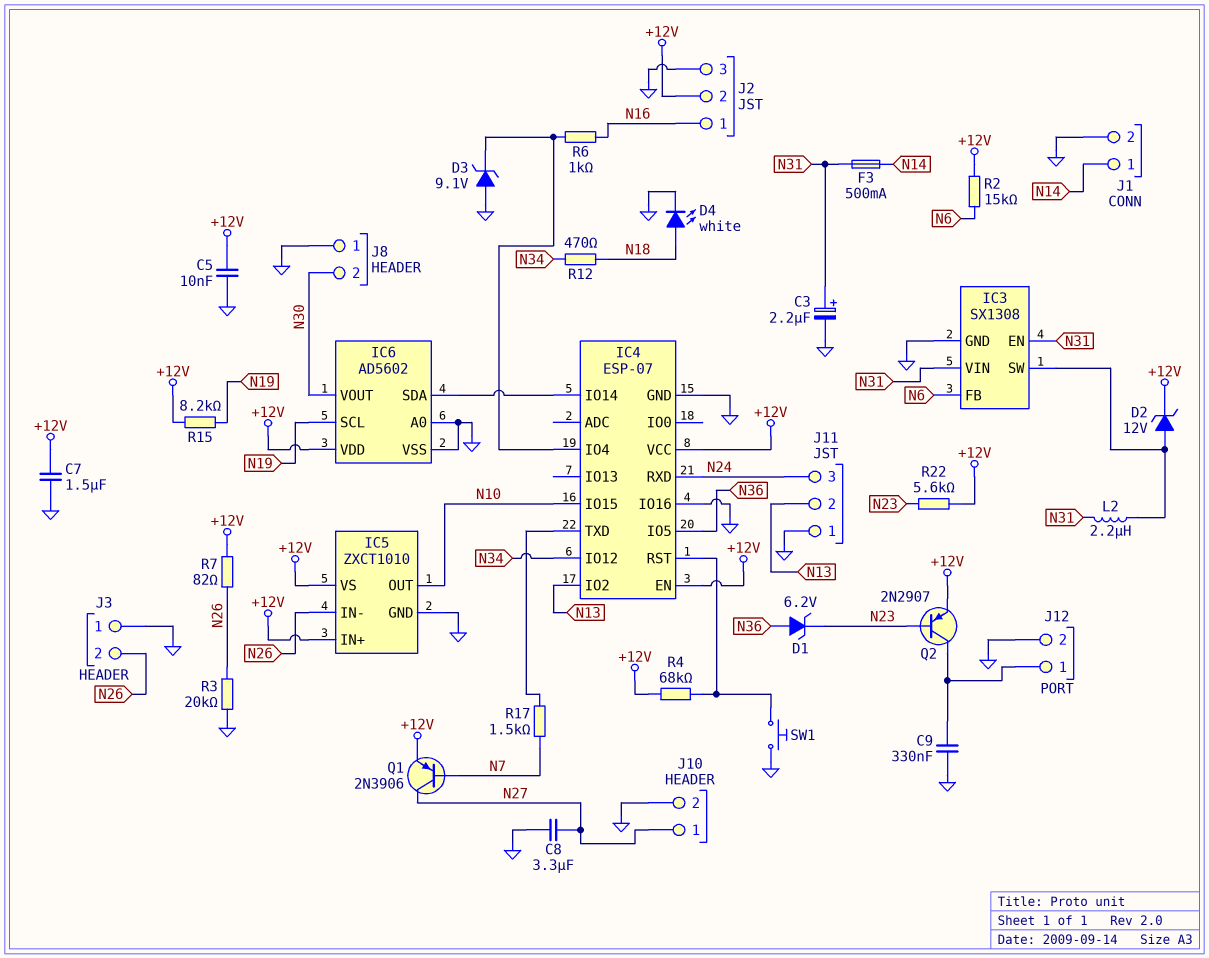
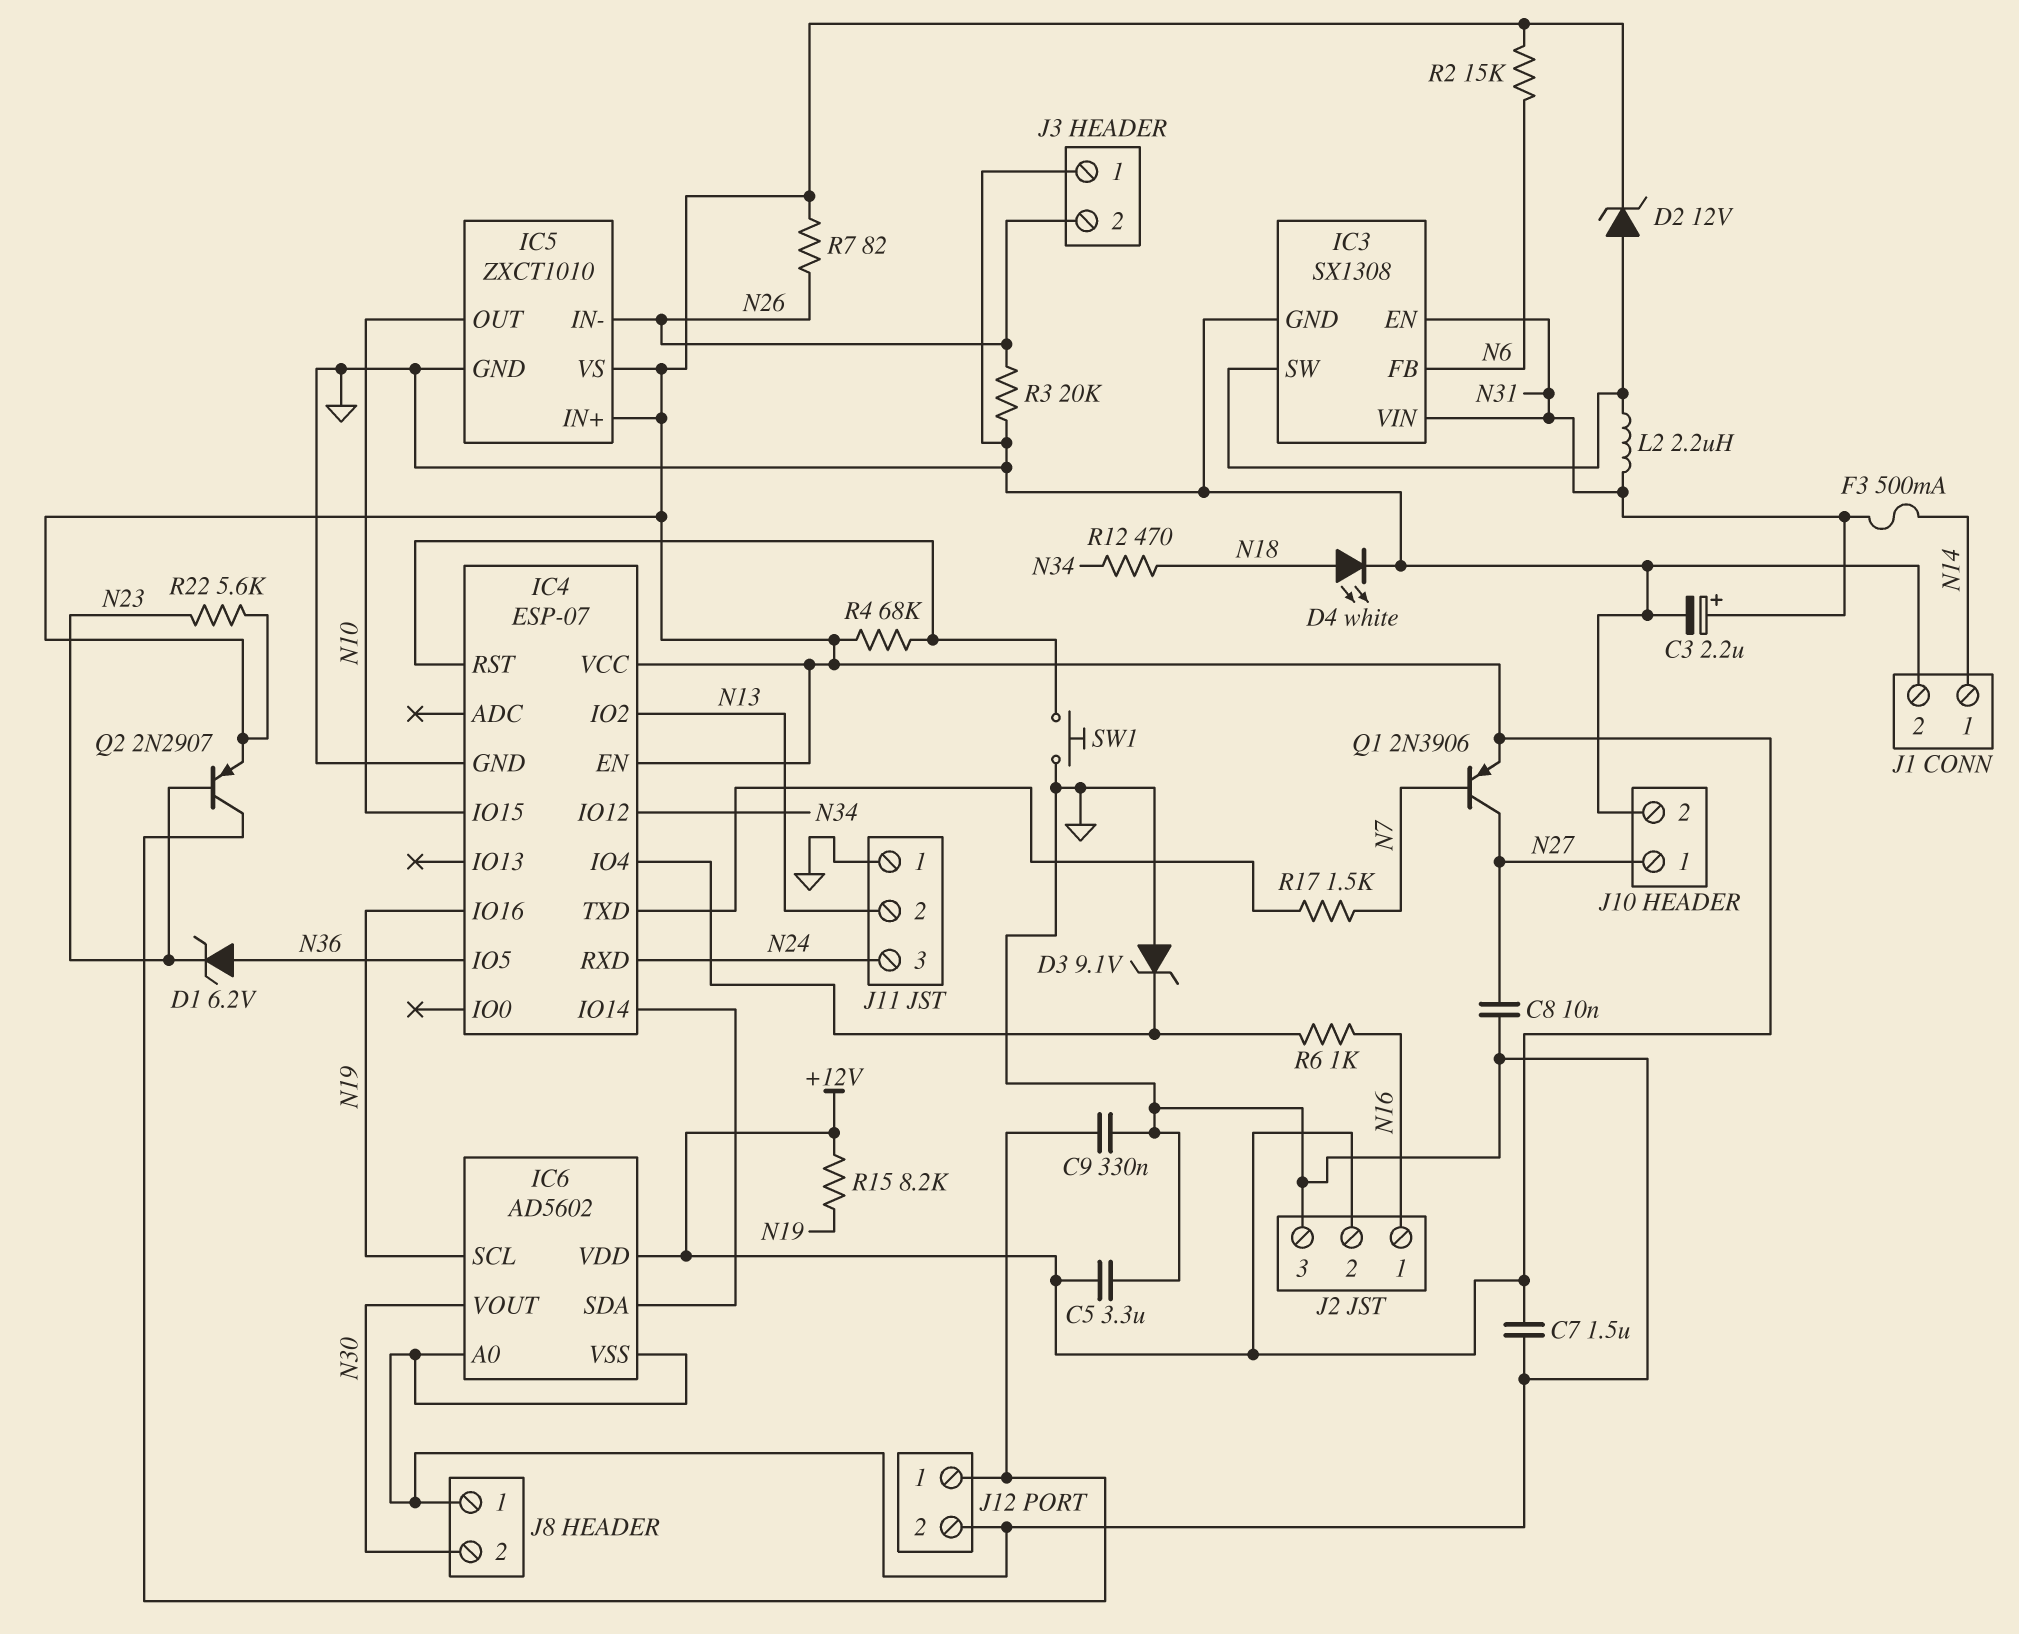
C5: 10nF (+12V, GND) -> 3.3uF (+12V, GND)
C8: 3.3uF (GND, N27) -> 10nF (GND, N27)
IC4 pin IO16: GND -> N19

